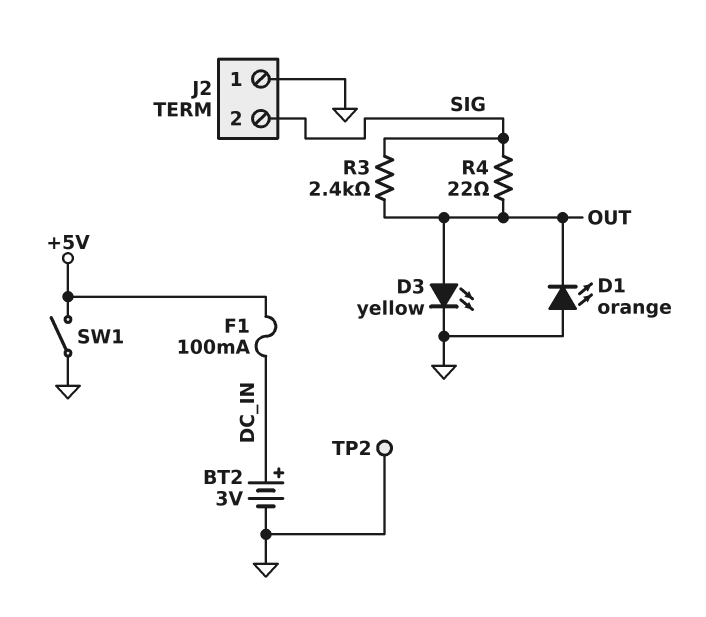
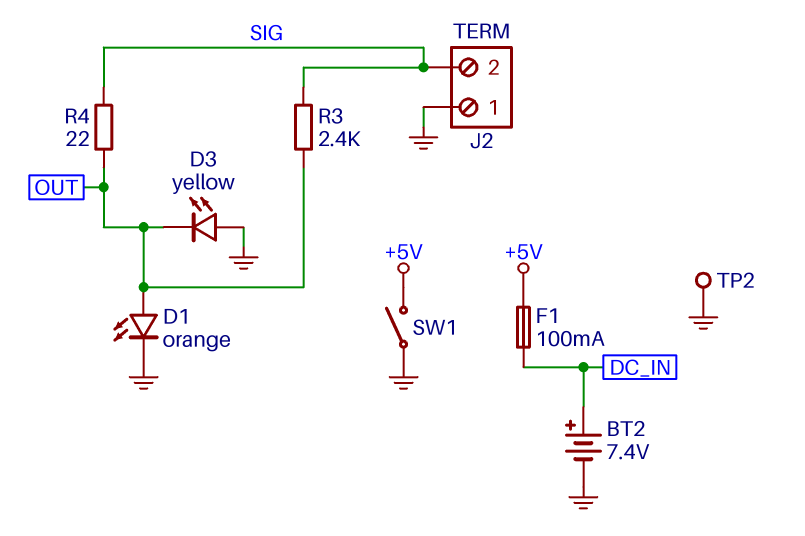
BT2: 3V (plus DC_IN, minus GND) -> 7.4V (plus DC_IN, minus GND)
D1: LED orange (A GND, K OUT) -> LED orange (A OUT, K GND)
D3: LED yellow (A OUT, K GND) -> LED yellow (A GND, K OUT)

